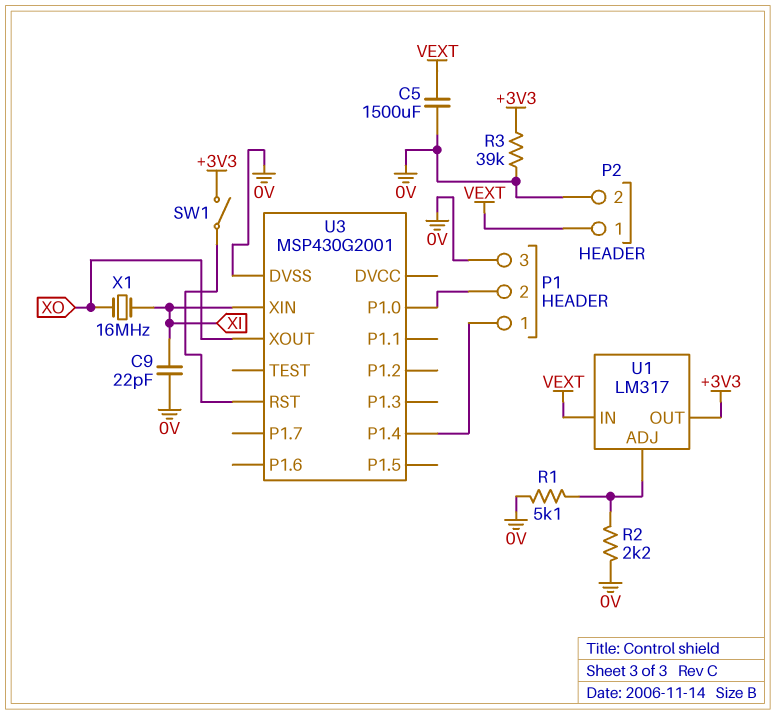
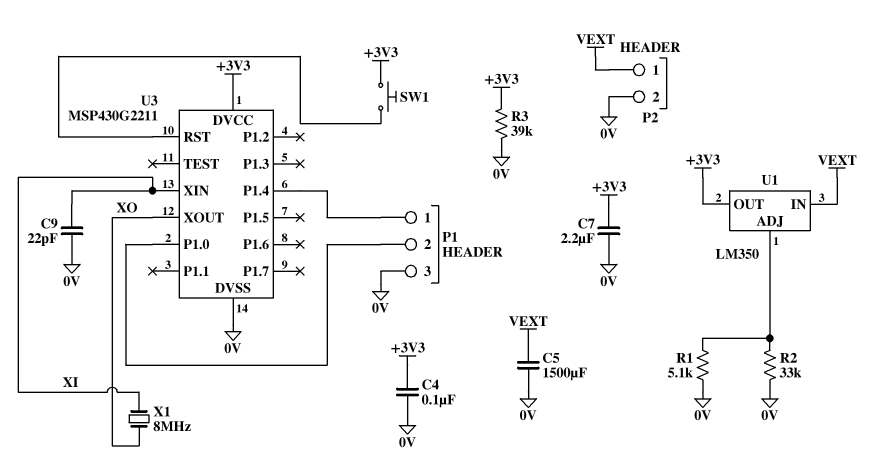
C4: none -> 100nF (+3V3, 0V)
C7: none -> 2.2uF (+3V3, 0V)
R2: 2.2k (0V, U1/ADJ) -> 33k (0V, U1/ADJ)
SW1: switch (+3V3, U3/RST) -> button (+3V3, U3/RST)
U1: LM317 -> LM350
U3: MSP430G2001 -> MSP430G2211
U3 pin DVCC: none -> +3V3
X1: 16MHz (XI, XO) -> 8MHz (XI, XO)

